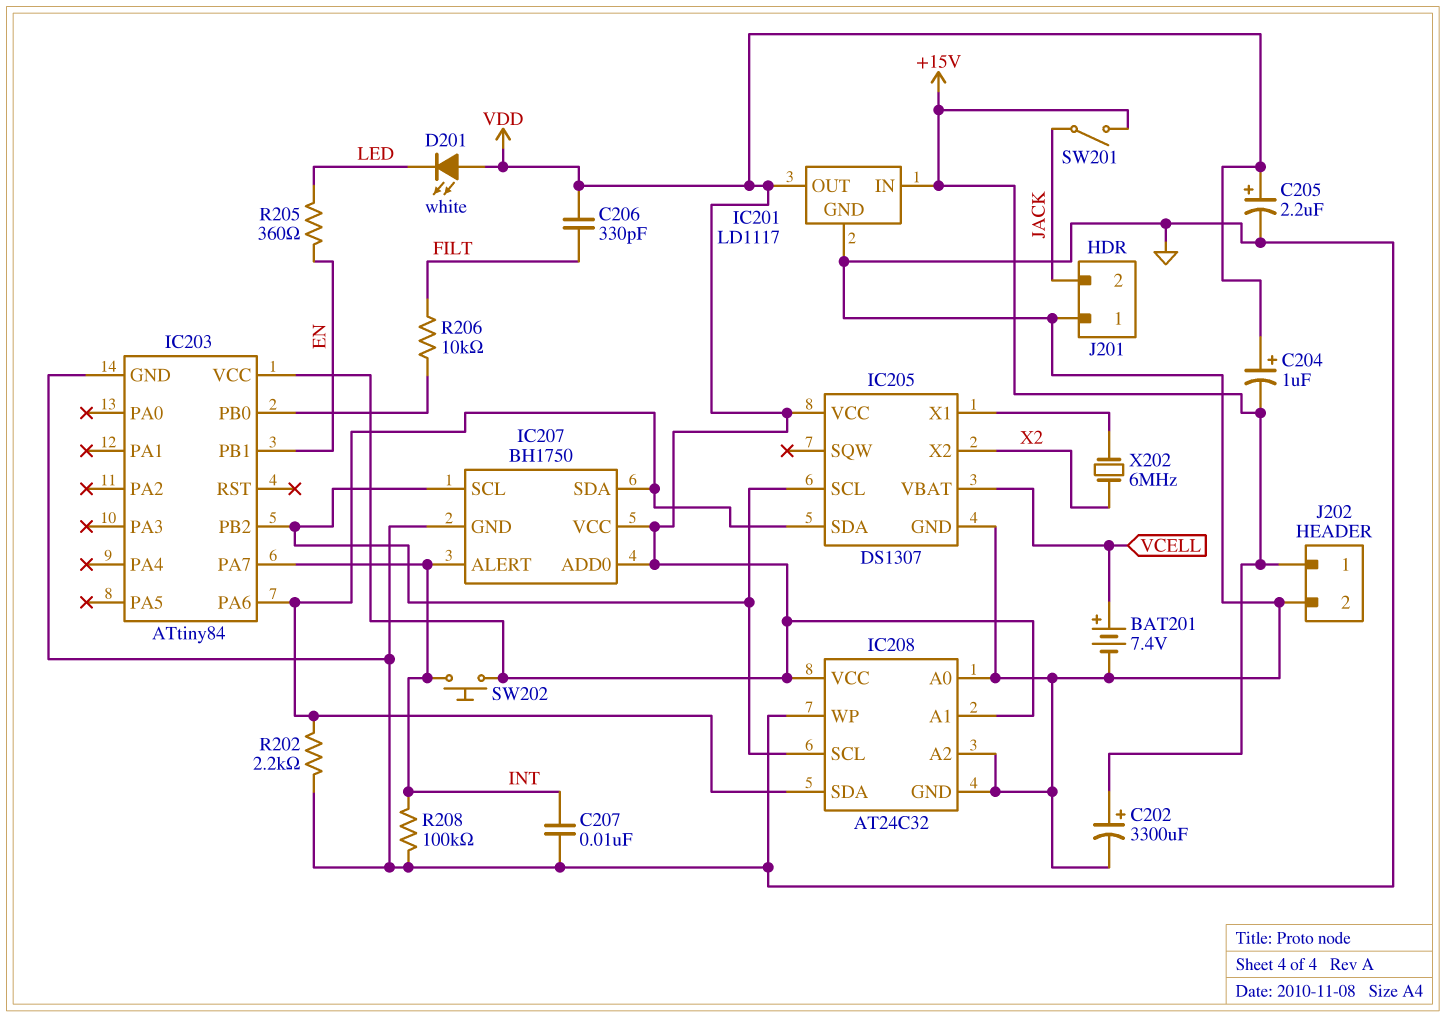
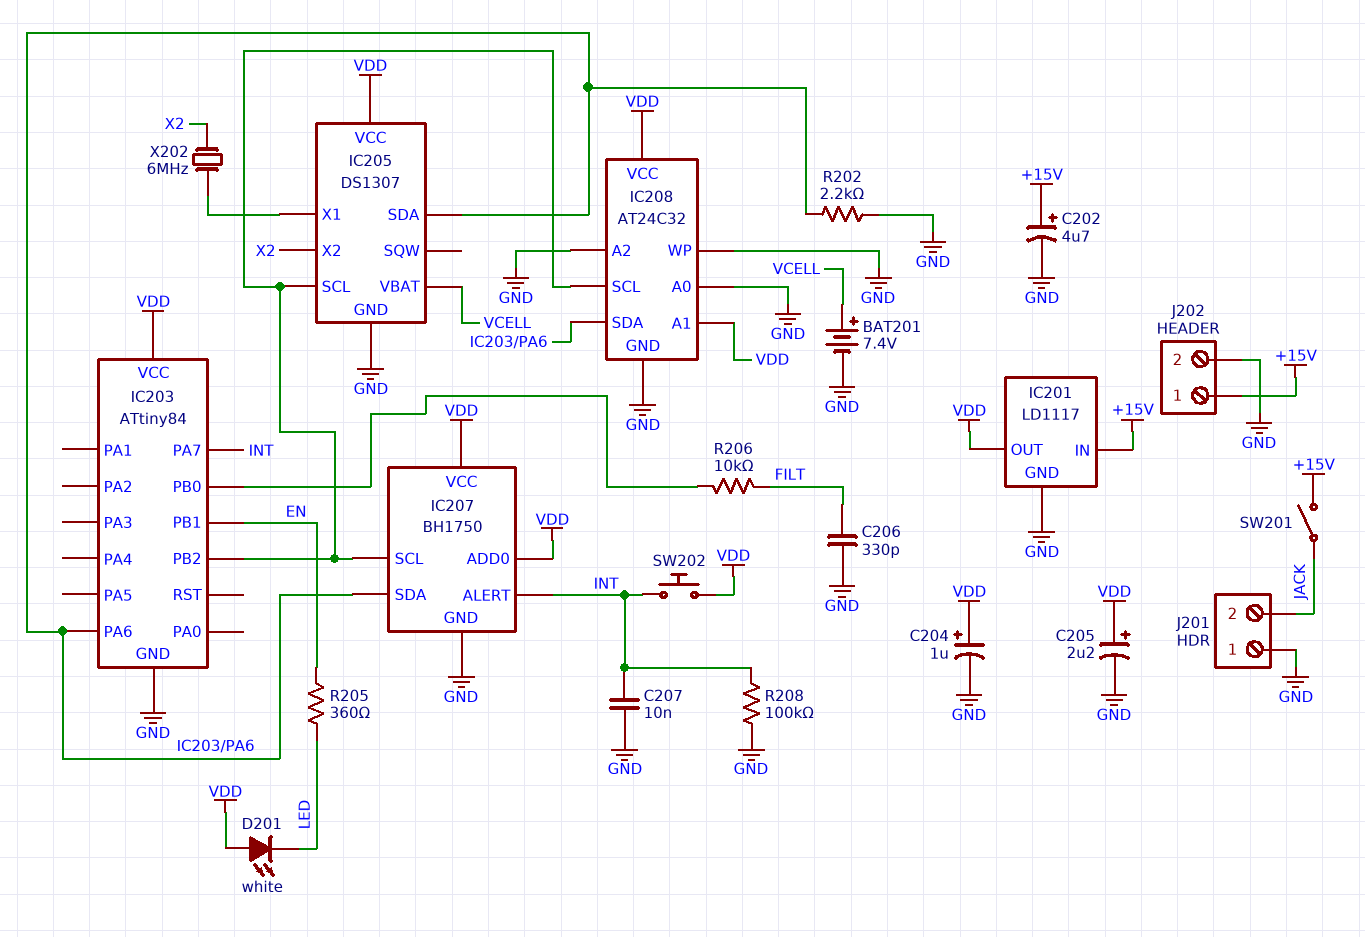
C202: 3300uF (plus +15V, minus GND) -> 4.7uF (plus +15V, minus GND)
C204: 1uF (plus VDD, minus +15V) -> 1uF (plus VDD, minus GND)
C206: 330pF (FILT, VDD) -> 330pF (FILT, GND)

